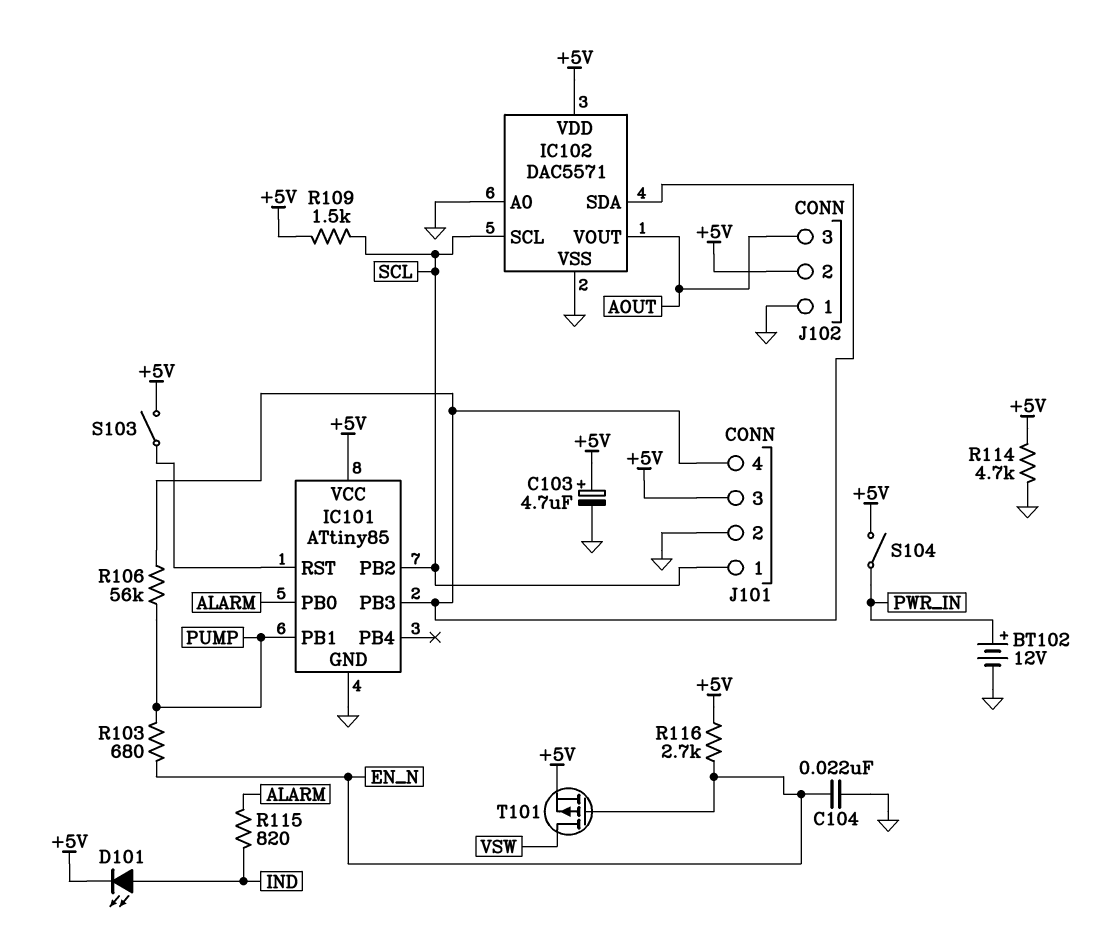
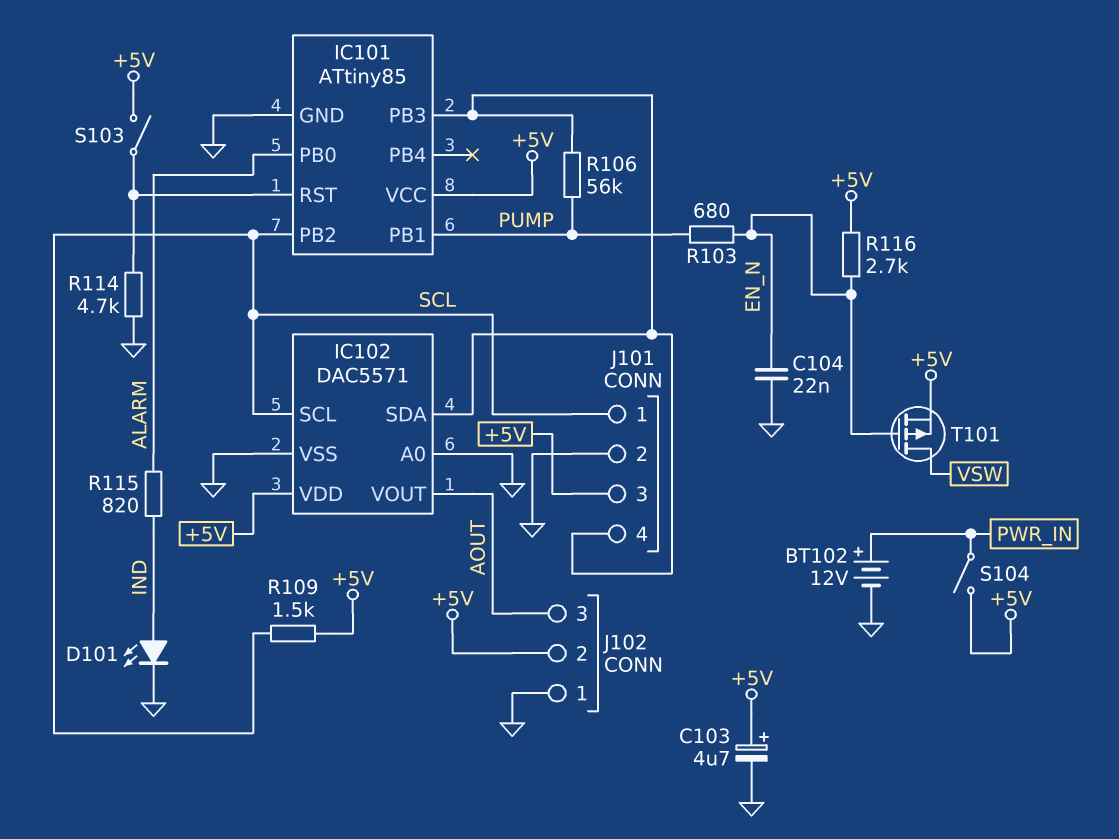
D101: LED (A IND, K +5V) -> LED (A IND, K GND)
R114: 4.7k (+5V, GND) -> 4.7k (GND, IC101/RST)

